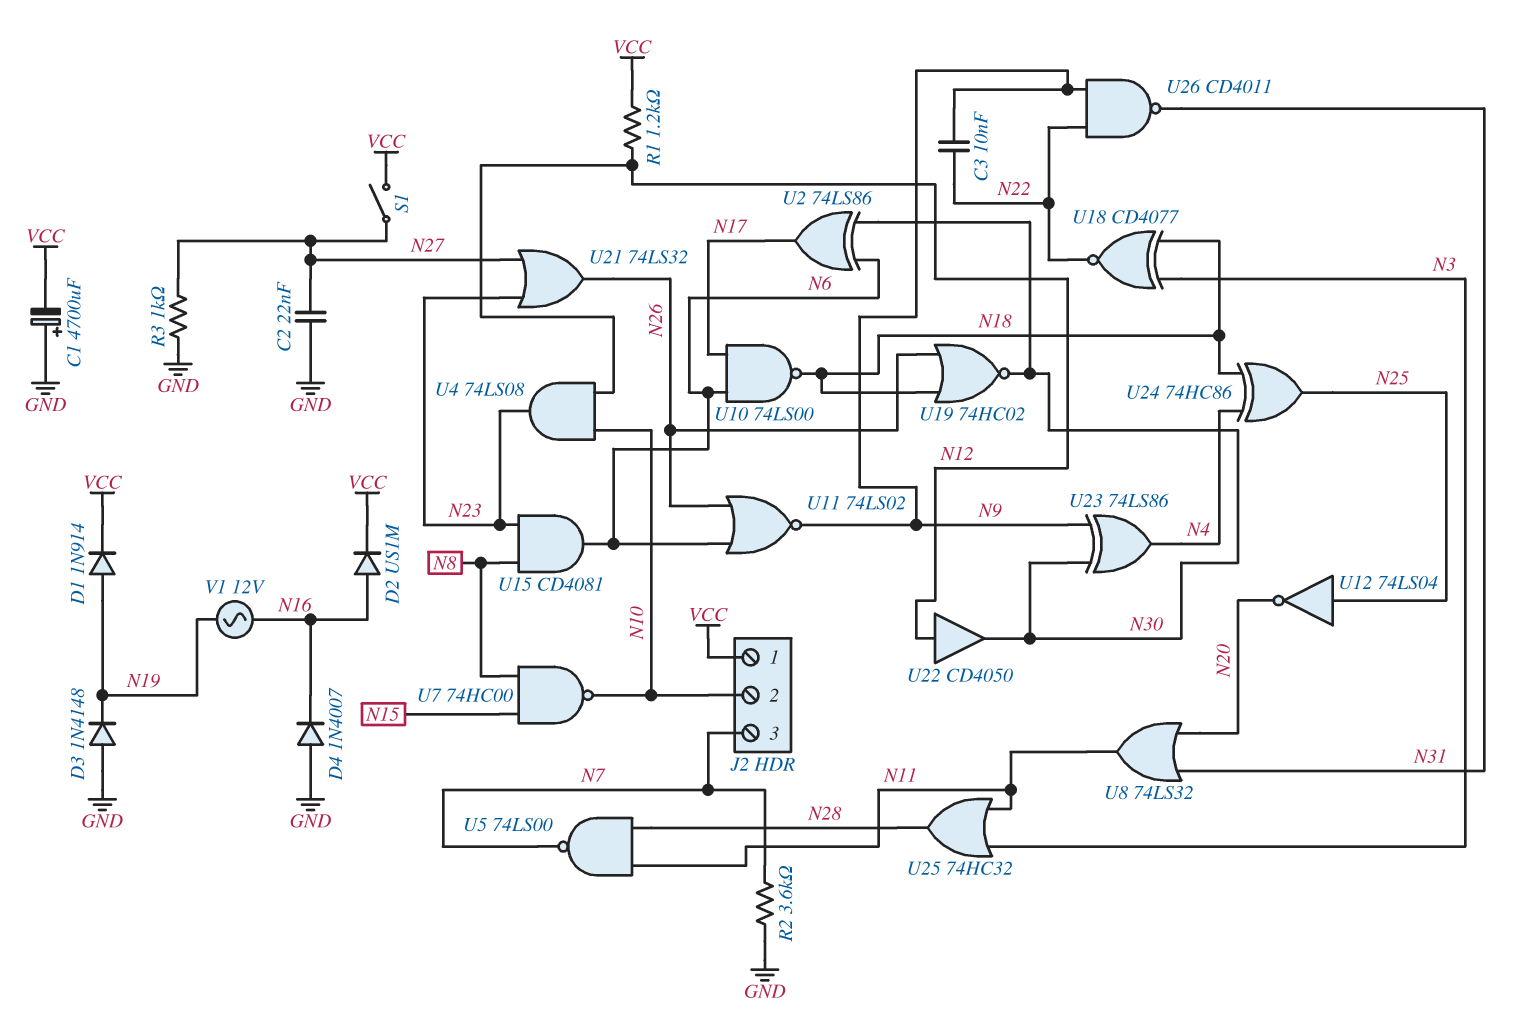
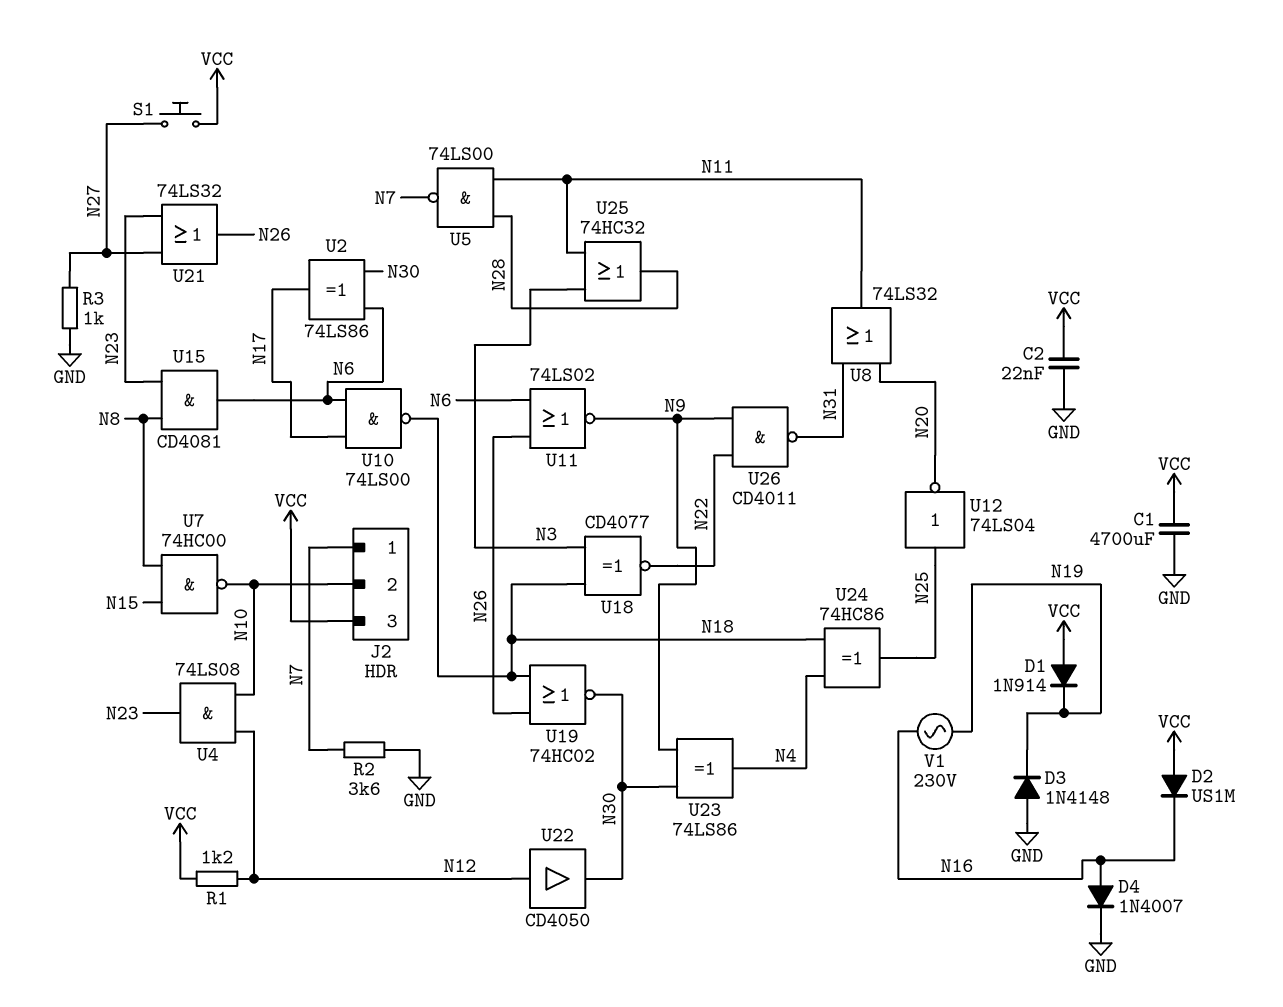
C1: 4700uF (plus GND, minus VCC) -> 4700uF (GND, VCC)
C2: 22nF (GND, N27) -> 22nF (GND, VCC)
C3: 10nF (N9, N22) -> none
D1: diode 1N914 (A N19, K VCC) -> diode 1N914 (A VCC, K N19)
D2: diode US1M (A N16, K VCC) -> diode US1M (A VCC, K N16)
D4: diode 1N4007 (A GND, K N16) -> diode 1N4007 (A N16, K GND)
J2 pin 1: VCC -> N7
J2 pin 3: N7 -> VCC
S1: switch (N27, VCC) -> button (N27, VCC)
V1: AC 12V (N16, N19) -> AC 230V (N16, N19)

